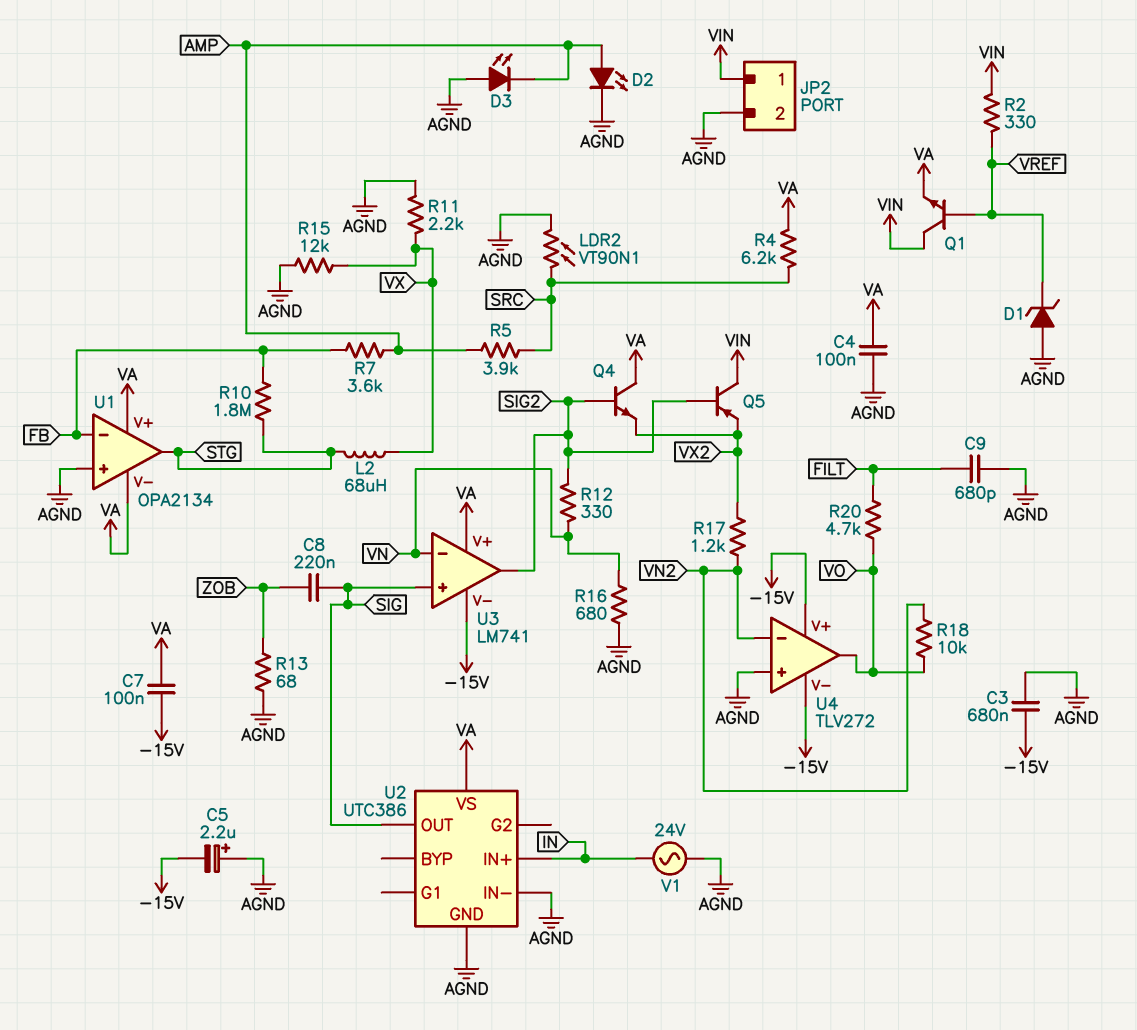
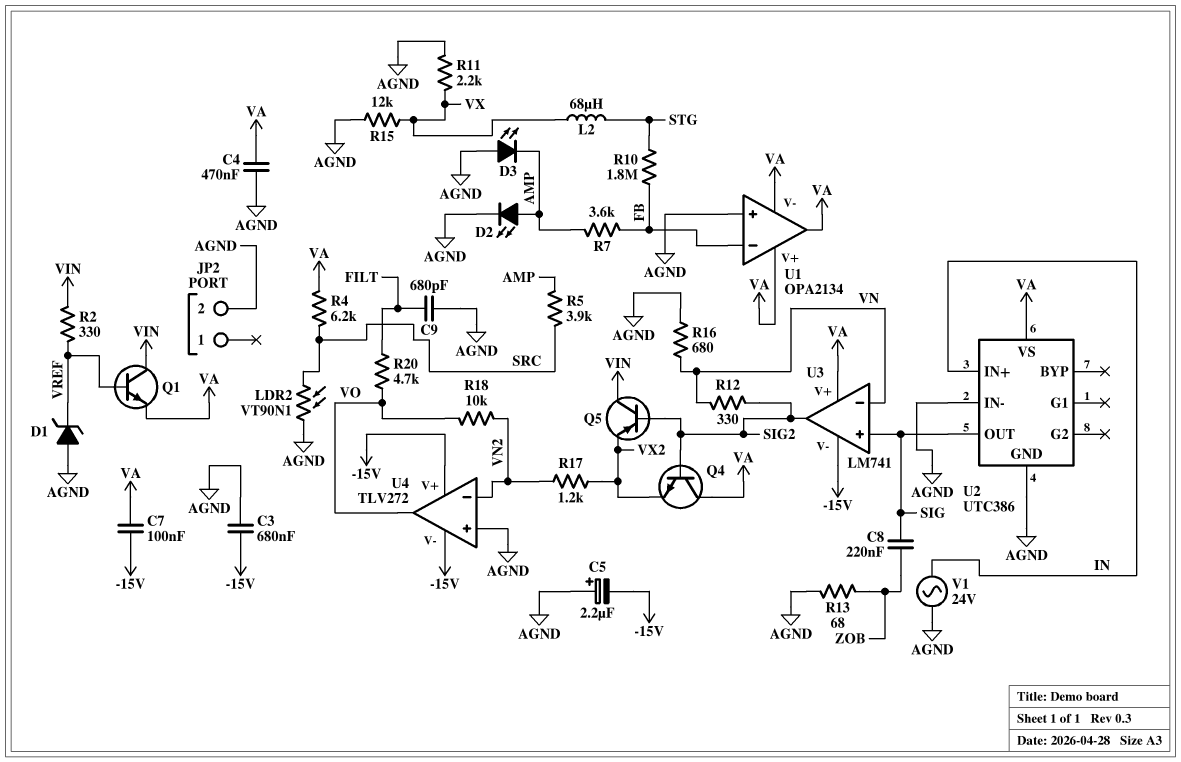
C4: 100nF (AGND, VA) -> 470nF (AGND, VA)
JP2 pin 1: VIN -> none
U1 pin out: STG -> VA

